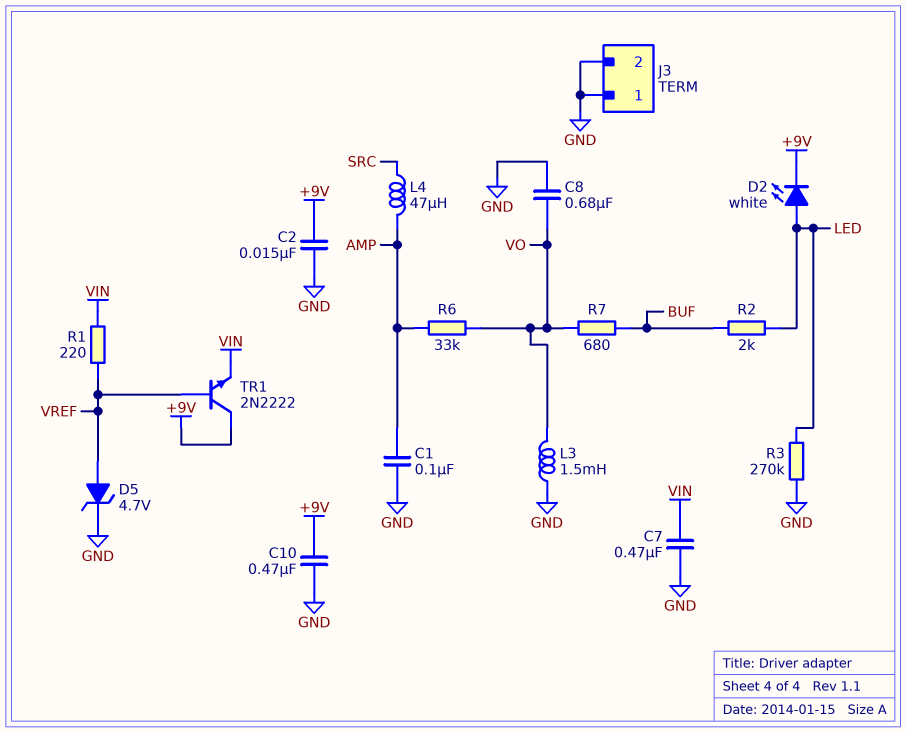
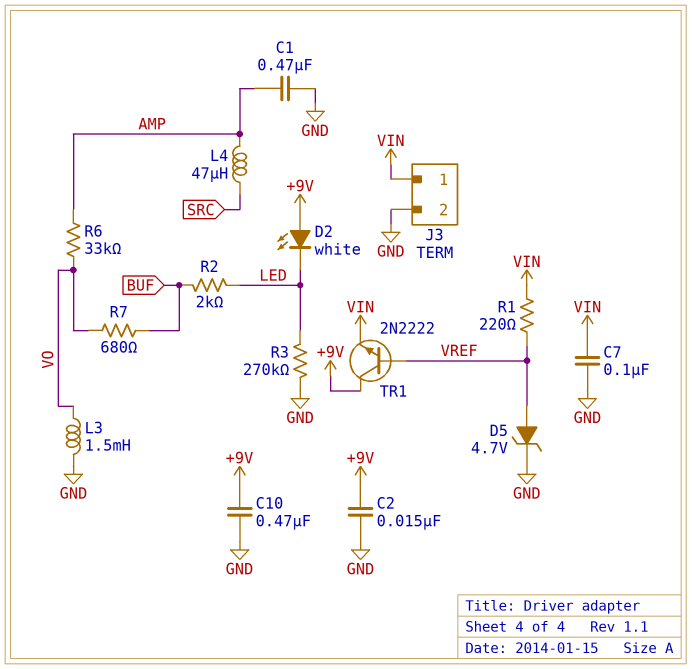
C1: 100nF (AMP, GND) -> 470nF (AMP, GND)
C7: 470nF (GND, VIN) -> 100nF (GND, VIN)
C8: 680nF (GND, VO) -> none
D2: LED white (A LED, K +9V) -> LED white (A +9V, K LED)
J3 pin 1: GND -> VIN

